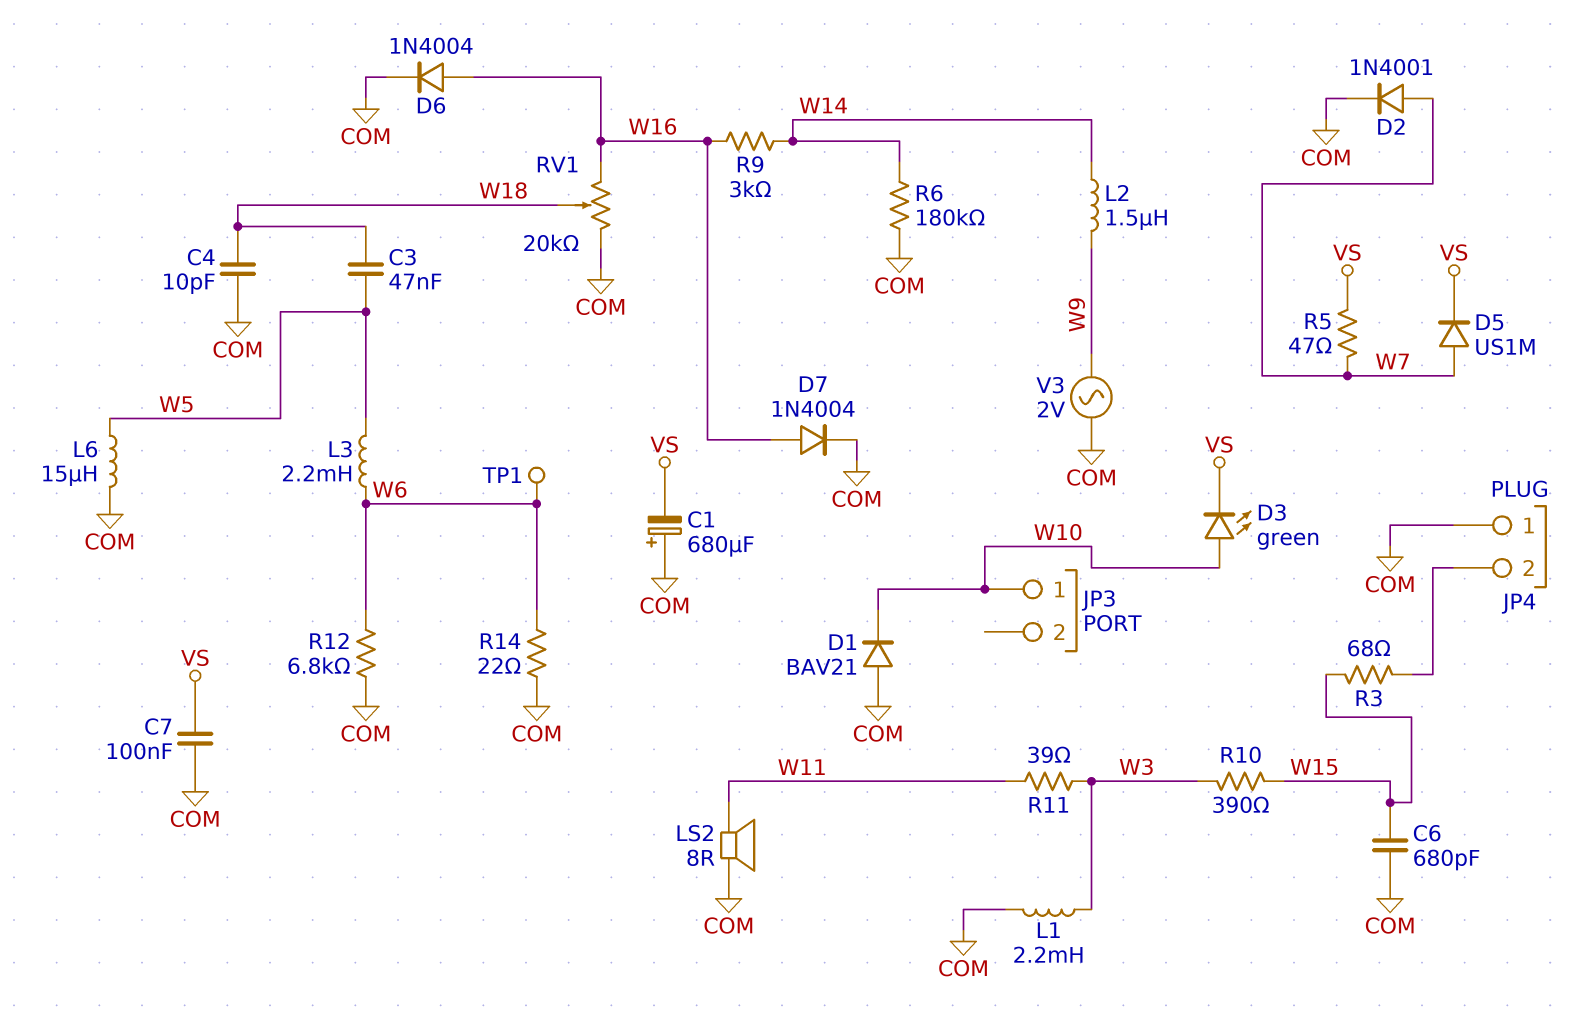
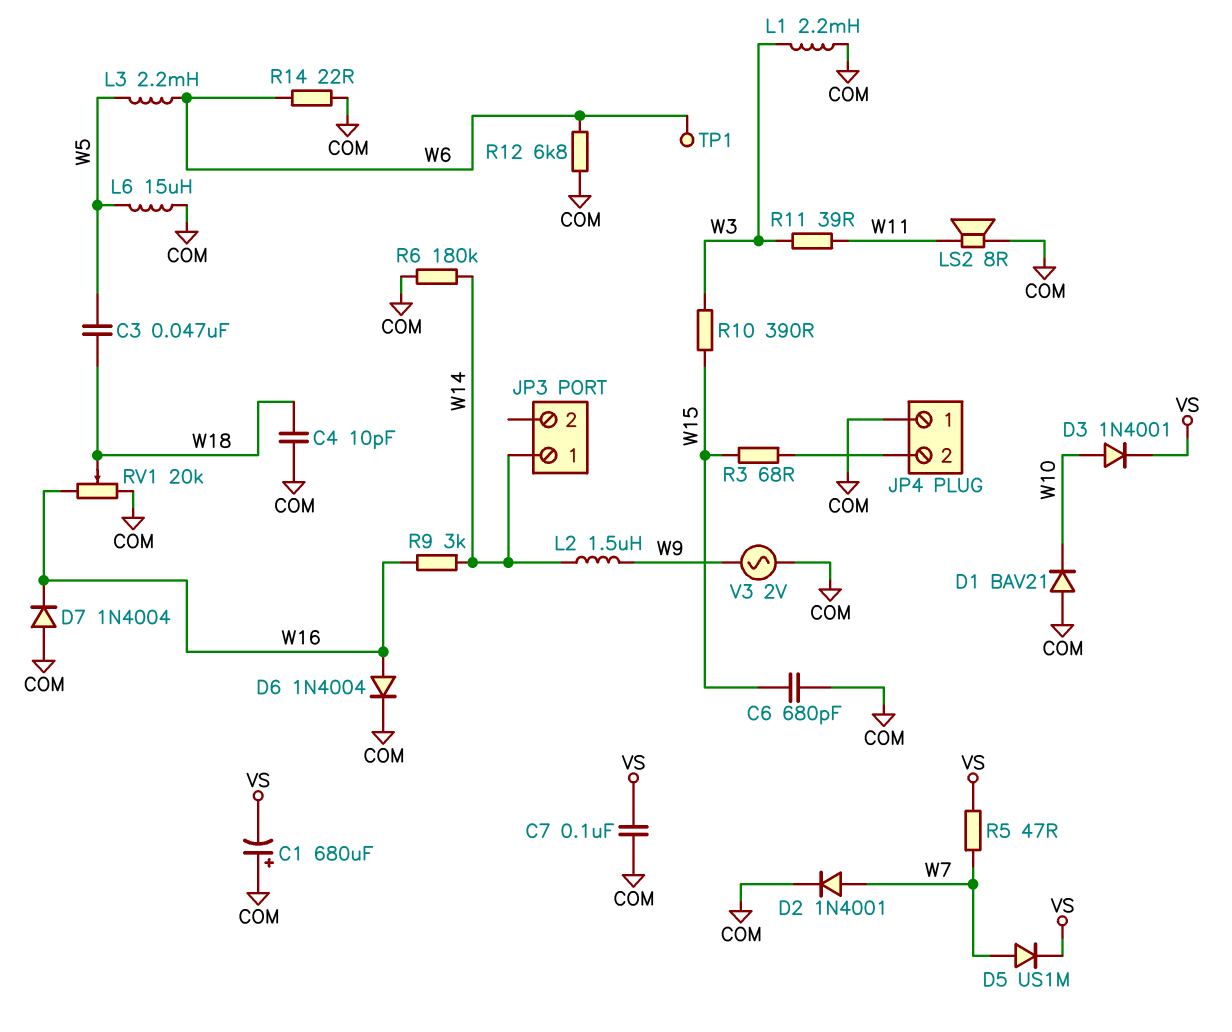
D3: LED green (A W10, K VS) -> diode 1N4001 (A W10, K VS)
D7: diode 1N4004 (A W16, K COM) -> diode 1N4004 (A COM, K W16)
JP3 pin 1: W10 -> W14

